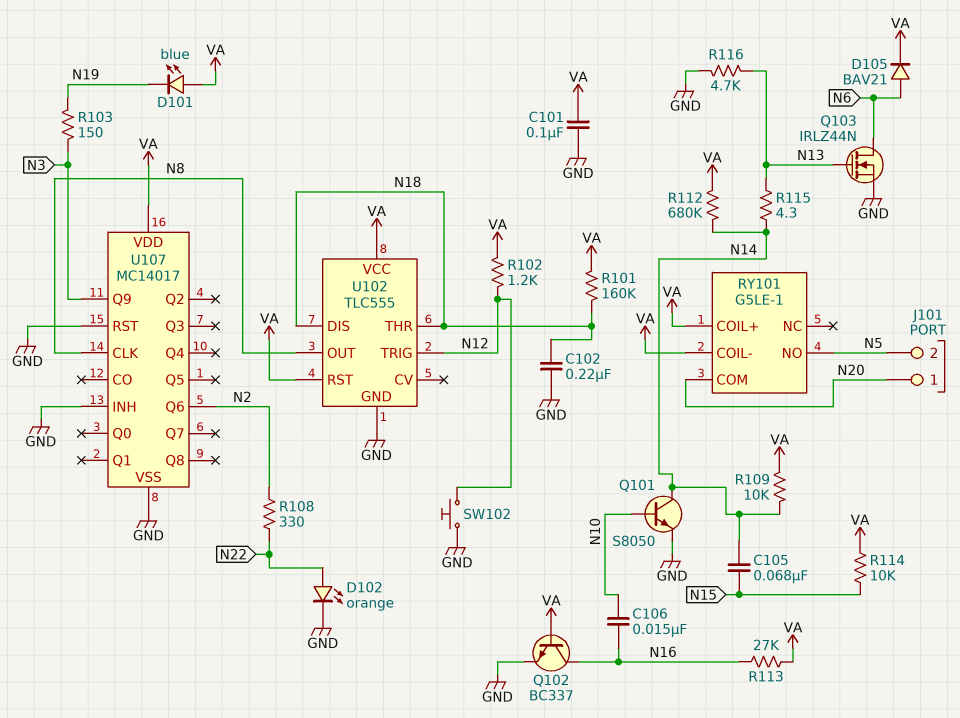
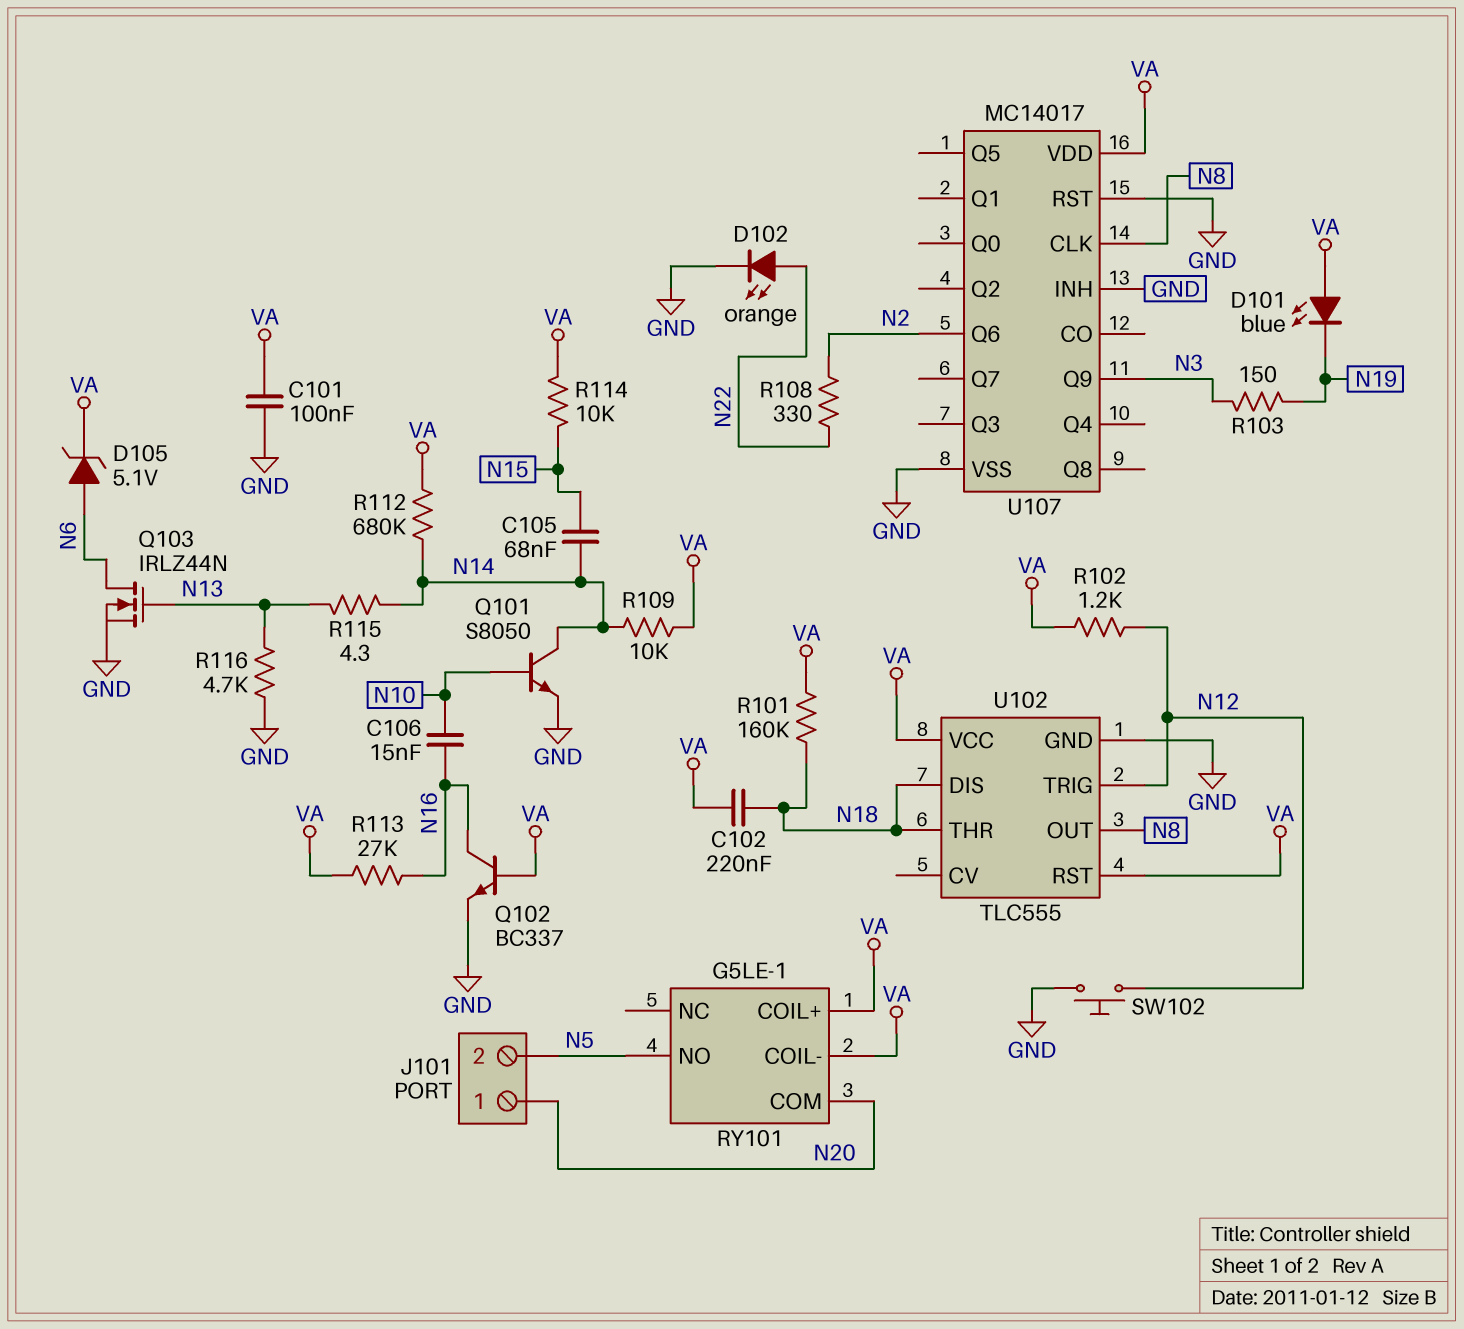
C102: 220nF (GND, N18) -> 220nF (N18, VA)
D105: diode BAV21 (A N6, K VA) -> zener 5.1V (A N6, K VA)

